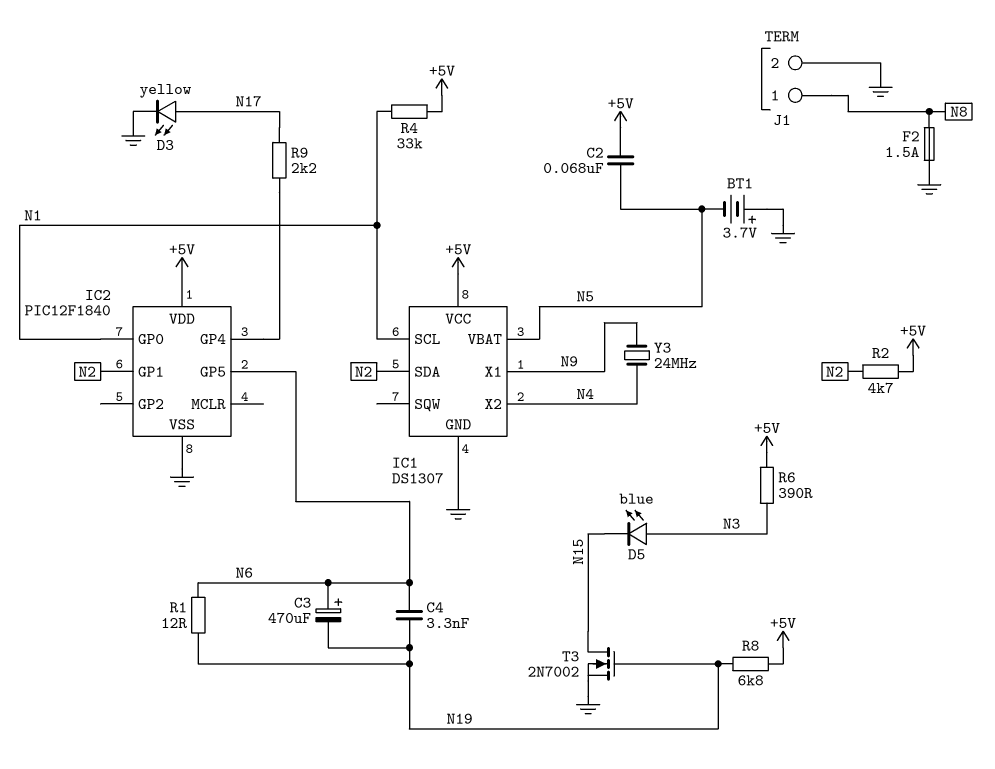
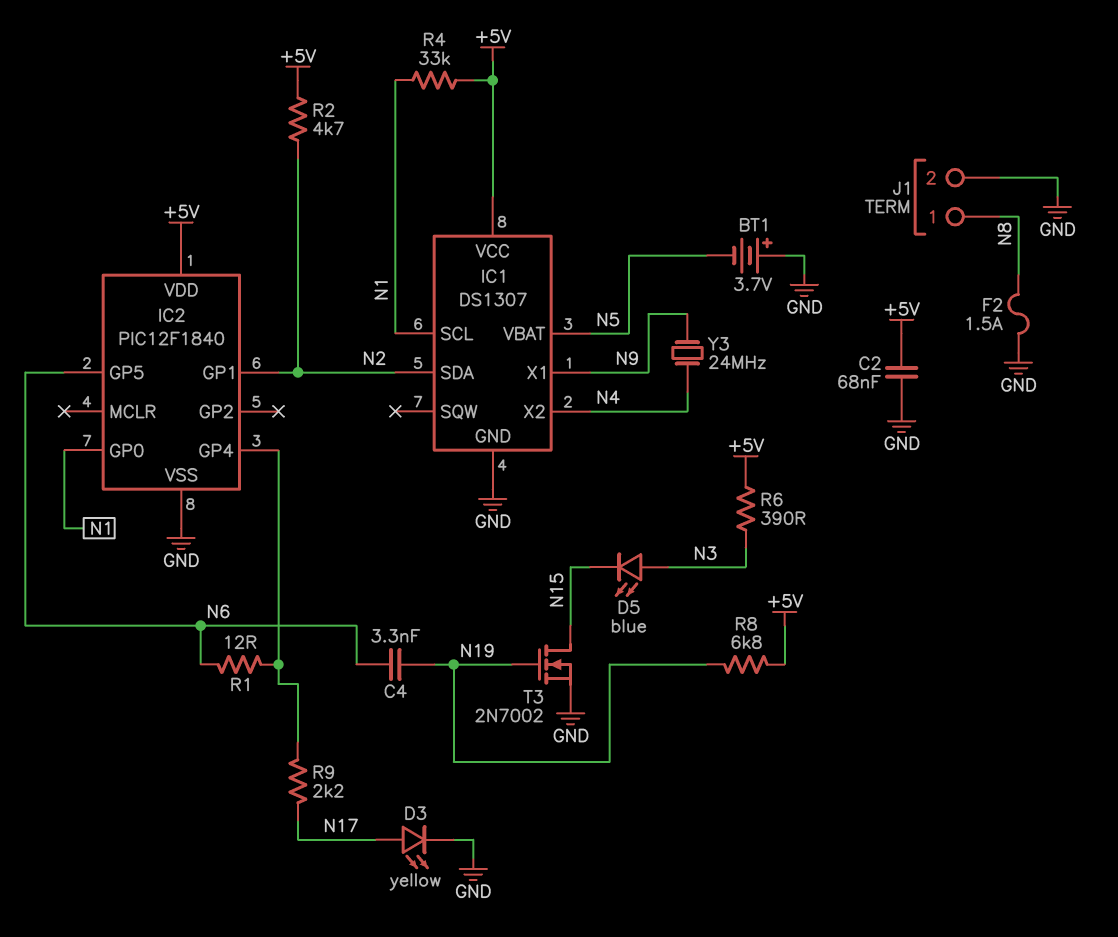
C2: 68nF (+5V, N5) -> 68nF (+5V, GND)
C3: 470uF (plus N6, minus N19) -> none
R1: 12 (N6, N19) -> 12 (IC2/GP4, N6)

